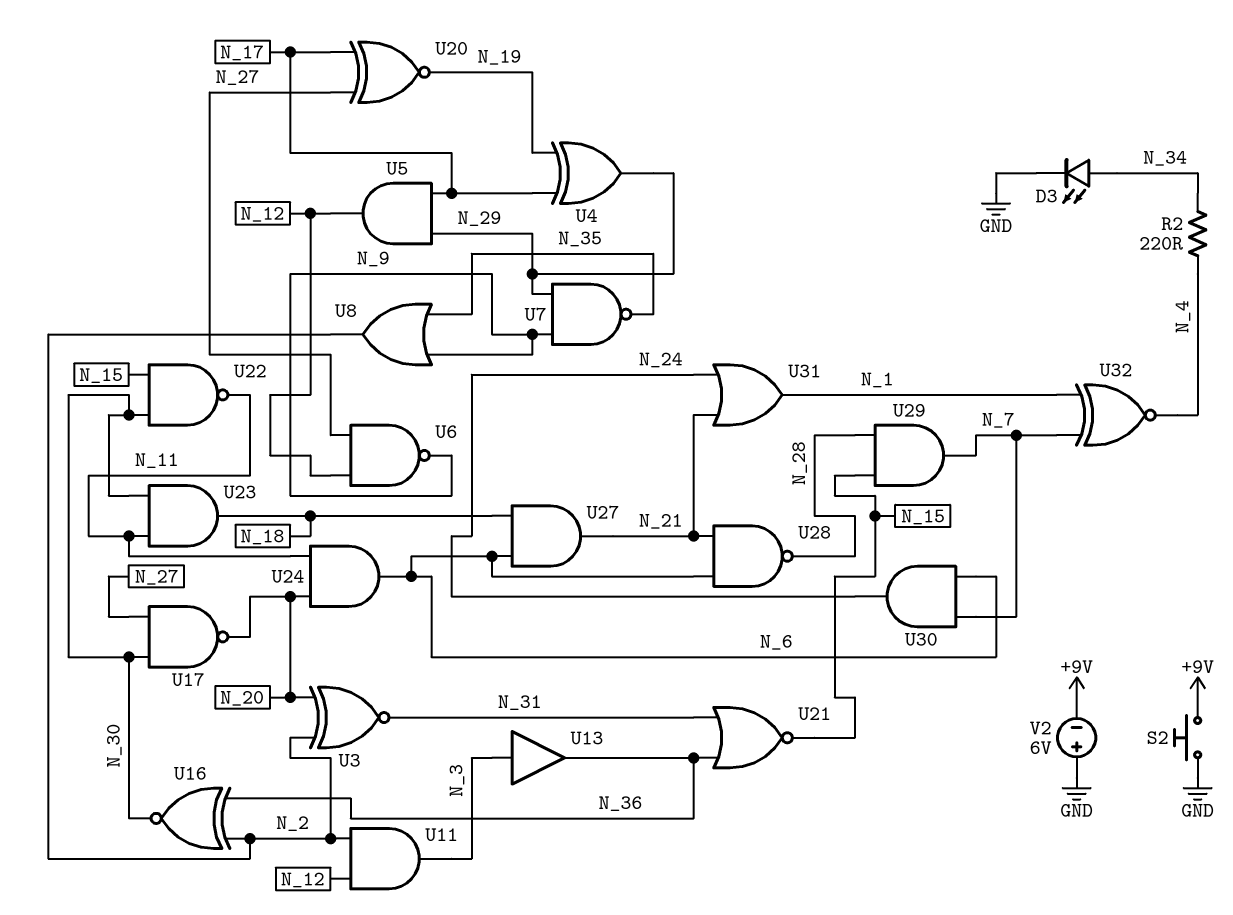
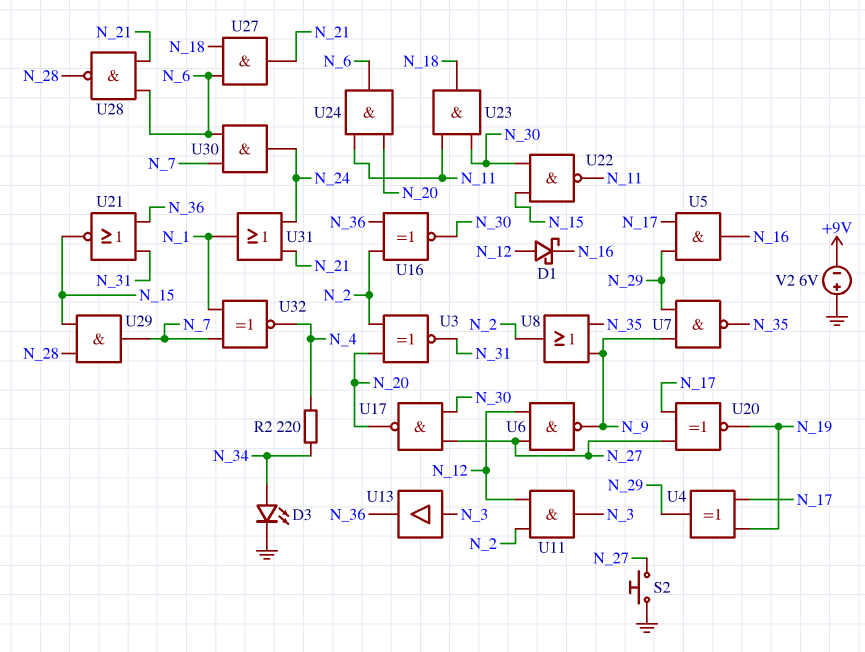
D1: none -> schottky (A N_12, K N_16)
S2: button (+9V, GND) -> button (GND, N_27)
U5: AND (in N_17, in N_29, out N_12) -> AND (in N_17, in N_29, out N_16)

